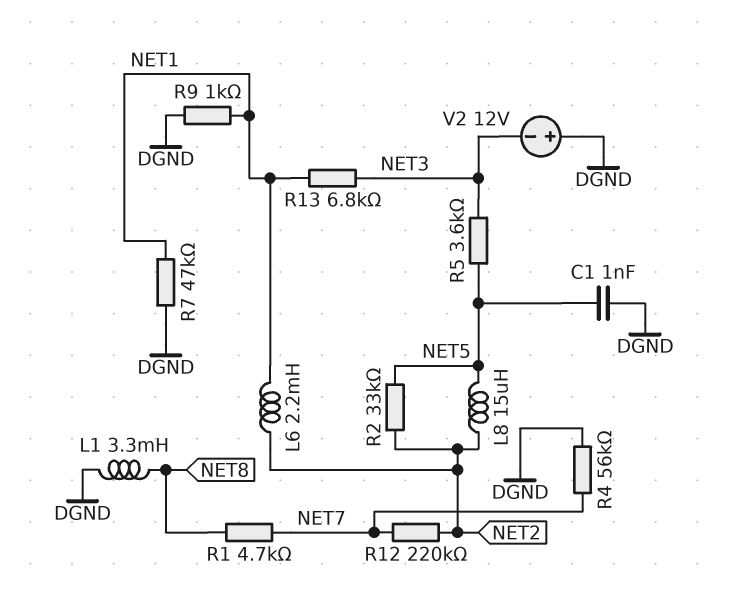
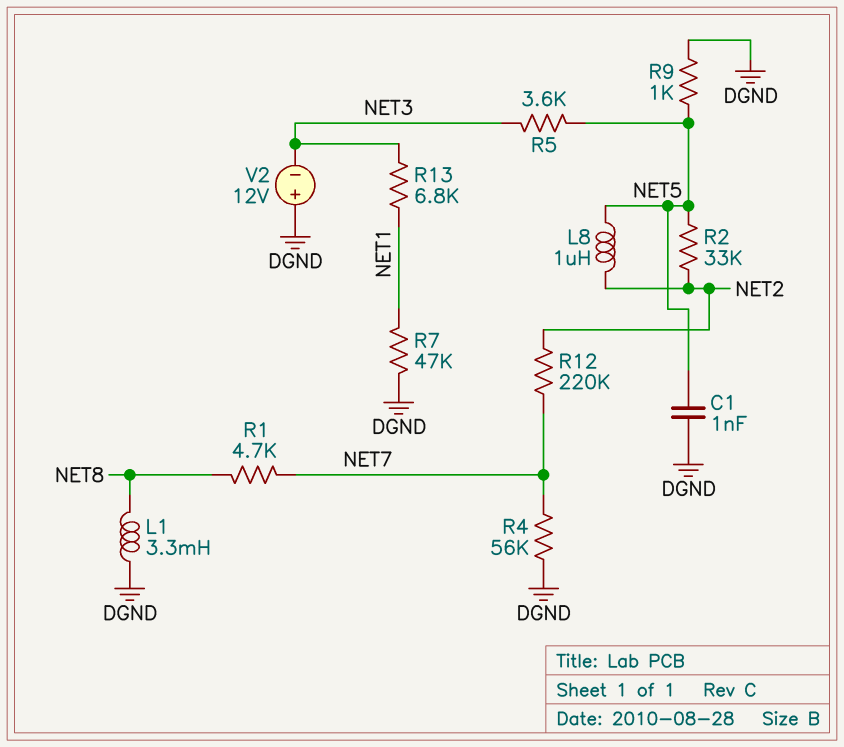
L6: 2.2mH (NET1, NET2) -> none
L8: 15uH (NET2, NET5) -> 1uH (NET2, NET5)
R9: 1k (DGND, NET1) -> 1k (DGND, NET5)

